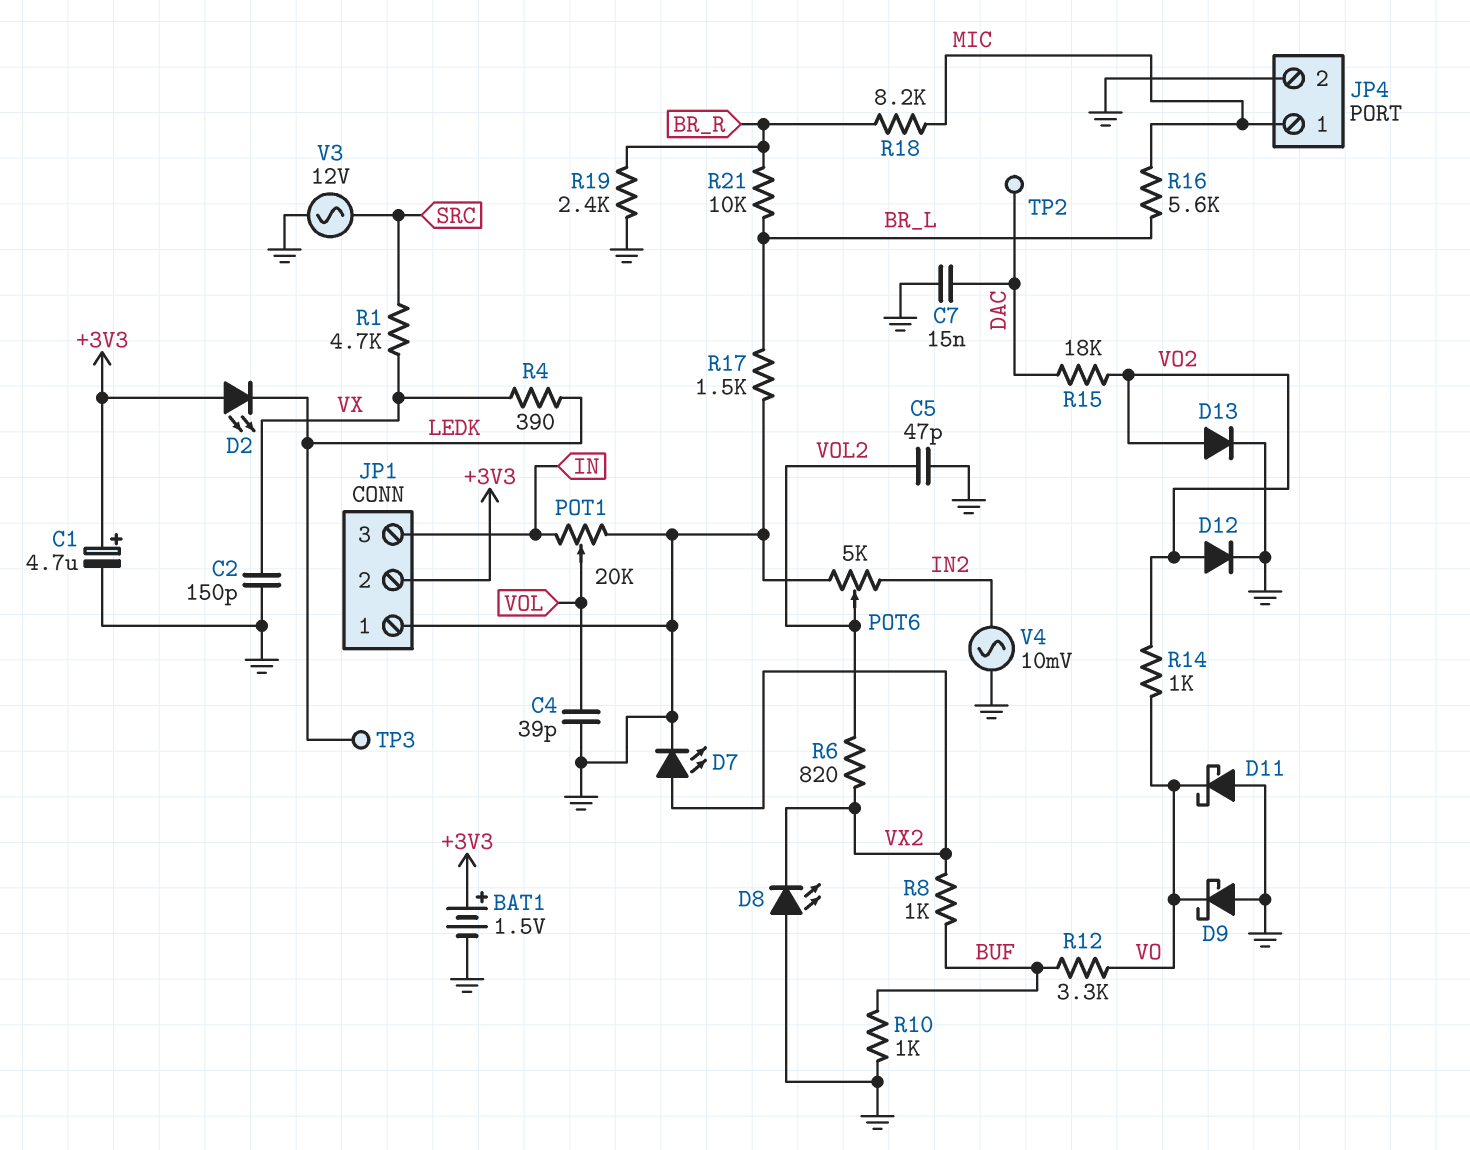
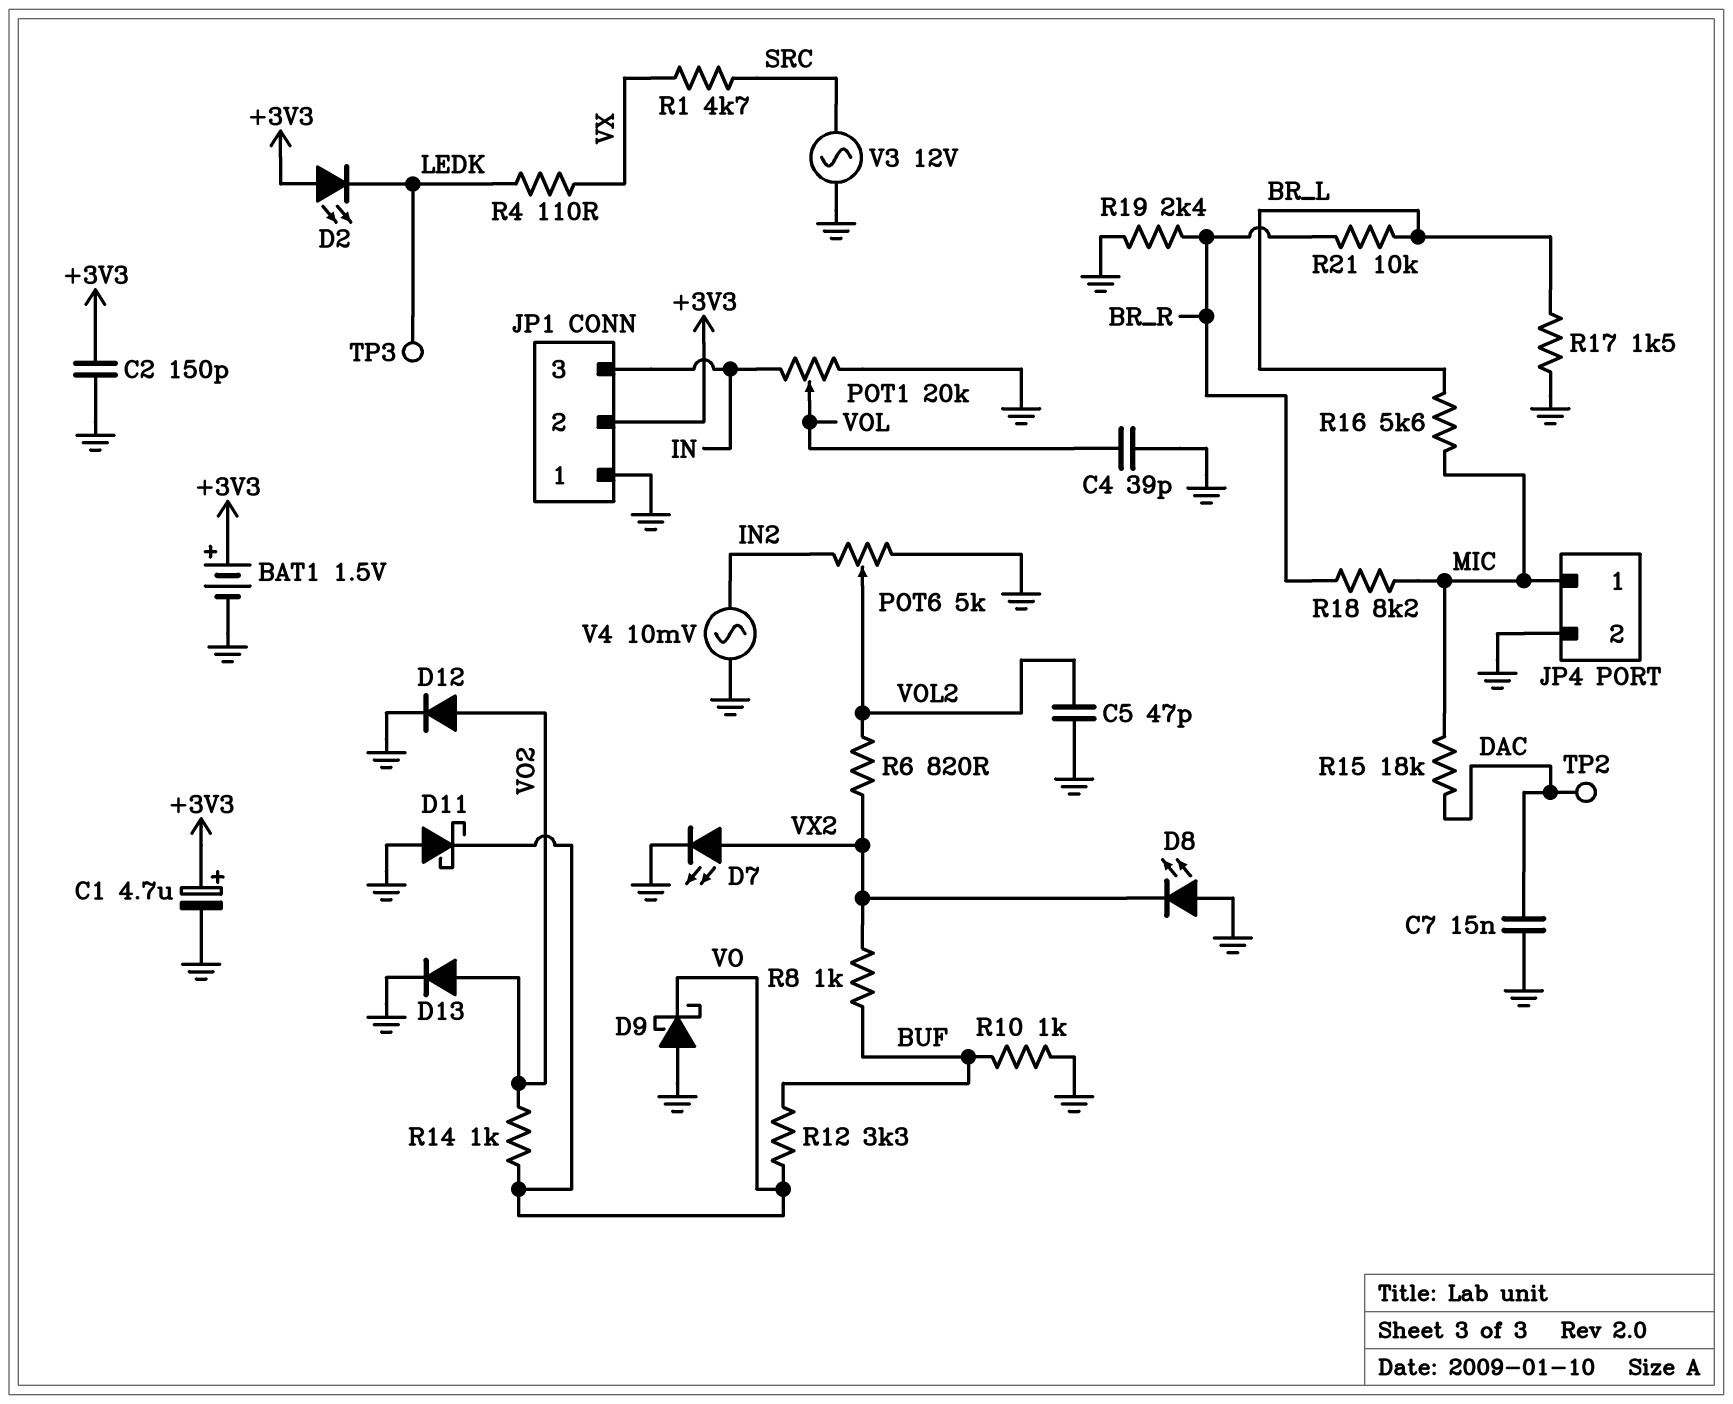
C2: 150pF (GND, VX) -> 150pF (+3V3, GND)
R4: 390 (LEDK, VX) -> 110 (LEDK, VX)
R15: 18k (DAC, VO2) -> 18k (DAC, MIC)

